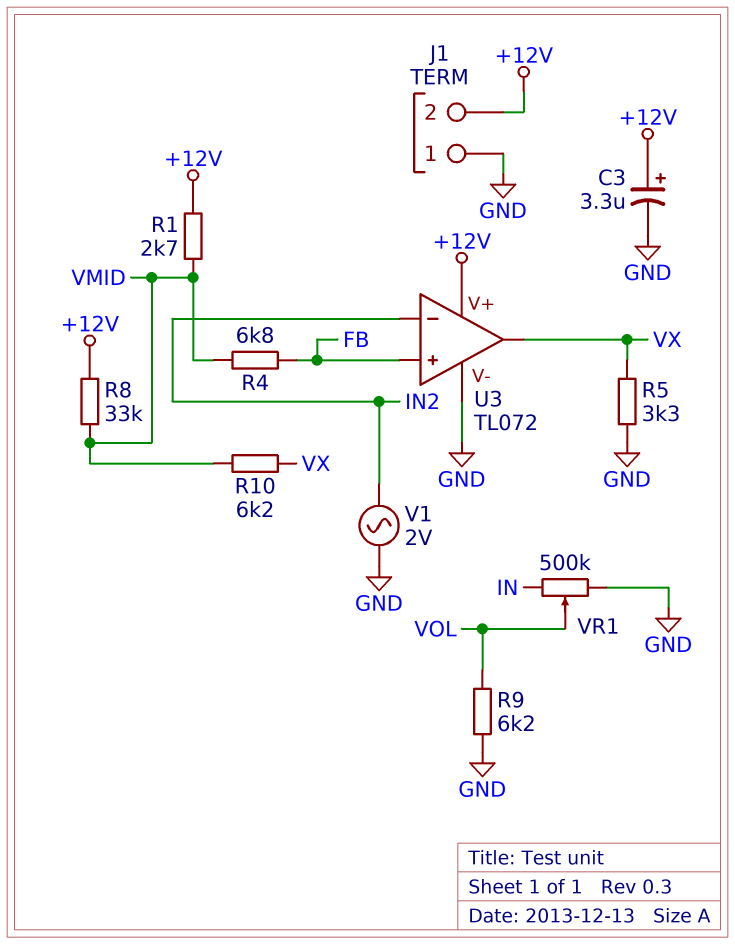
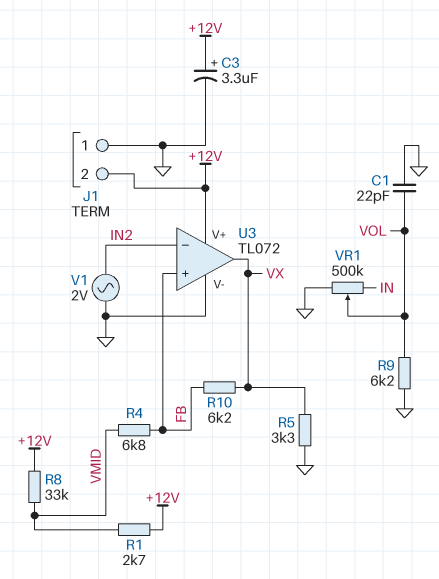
C1: none -> 22pF (GND, VOL)
R10: 6.2k (VMID, VX) -> 6.2k (FB, VX)

